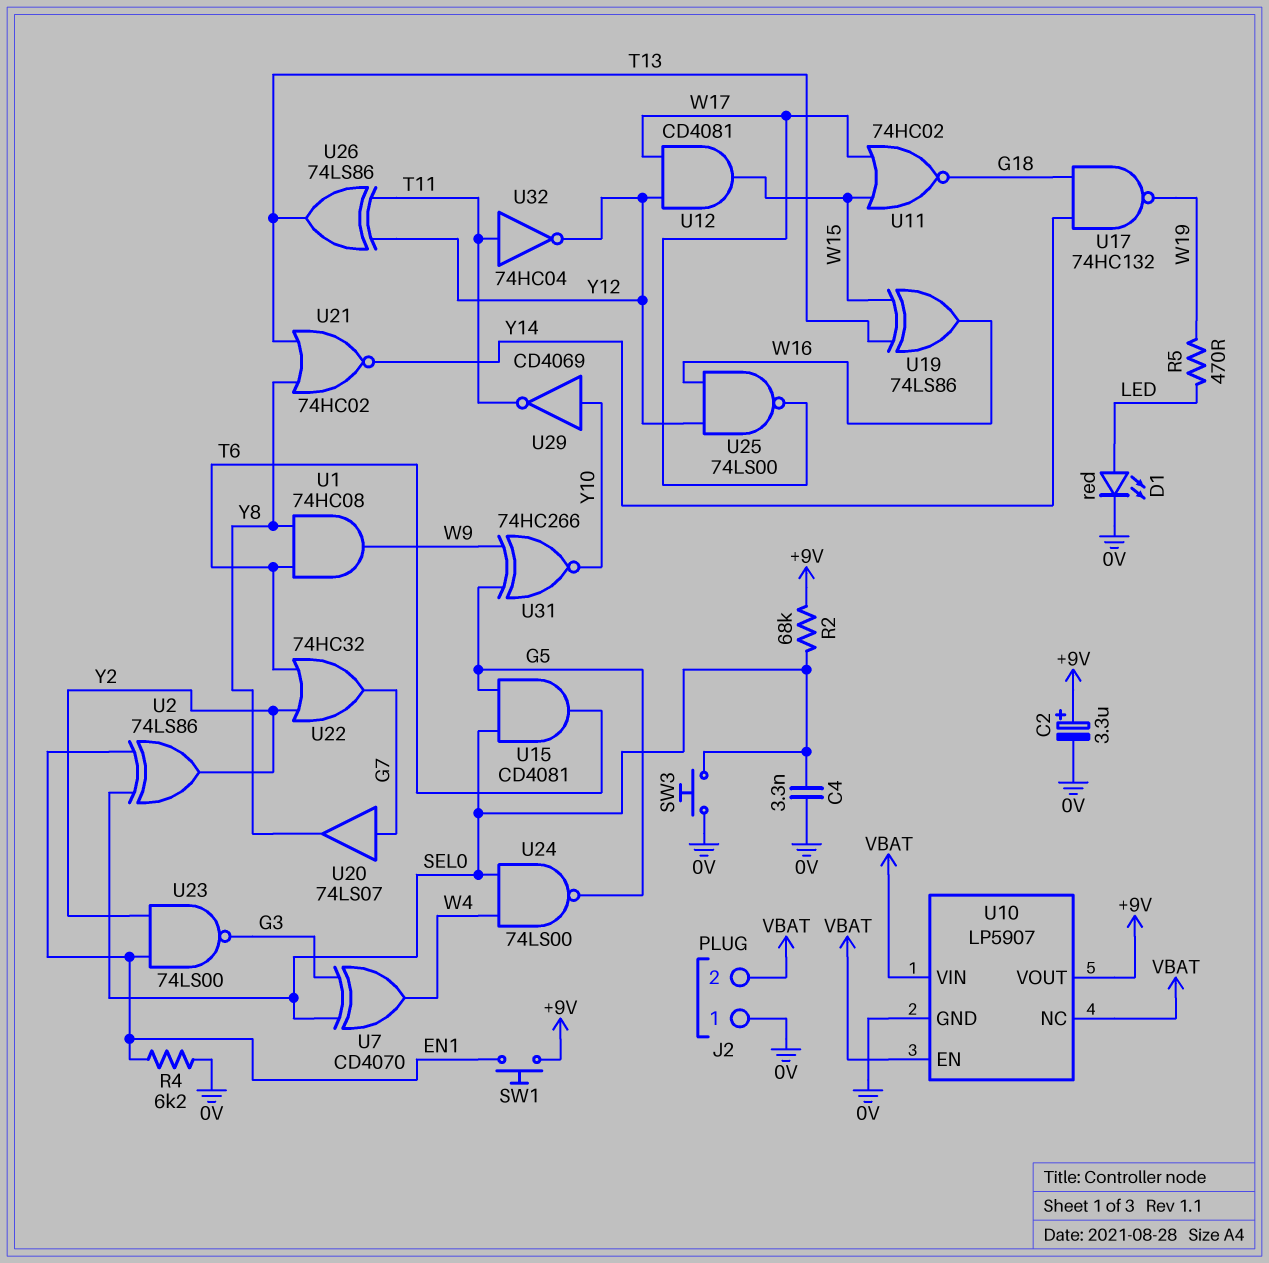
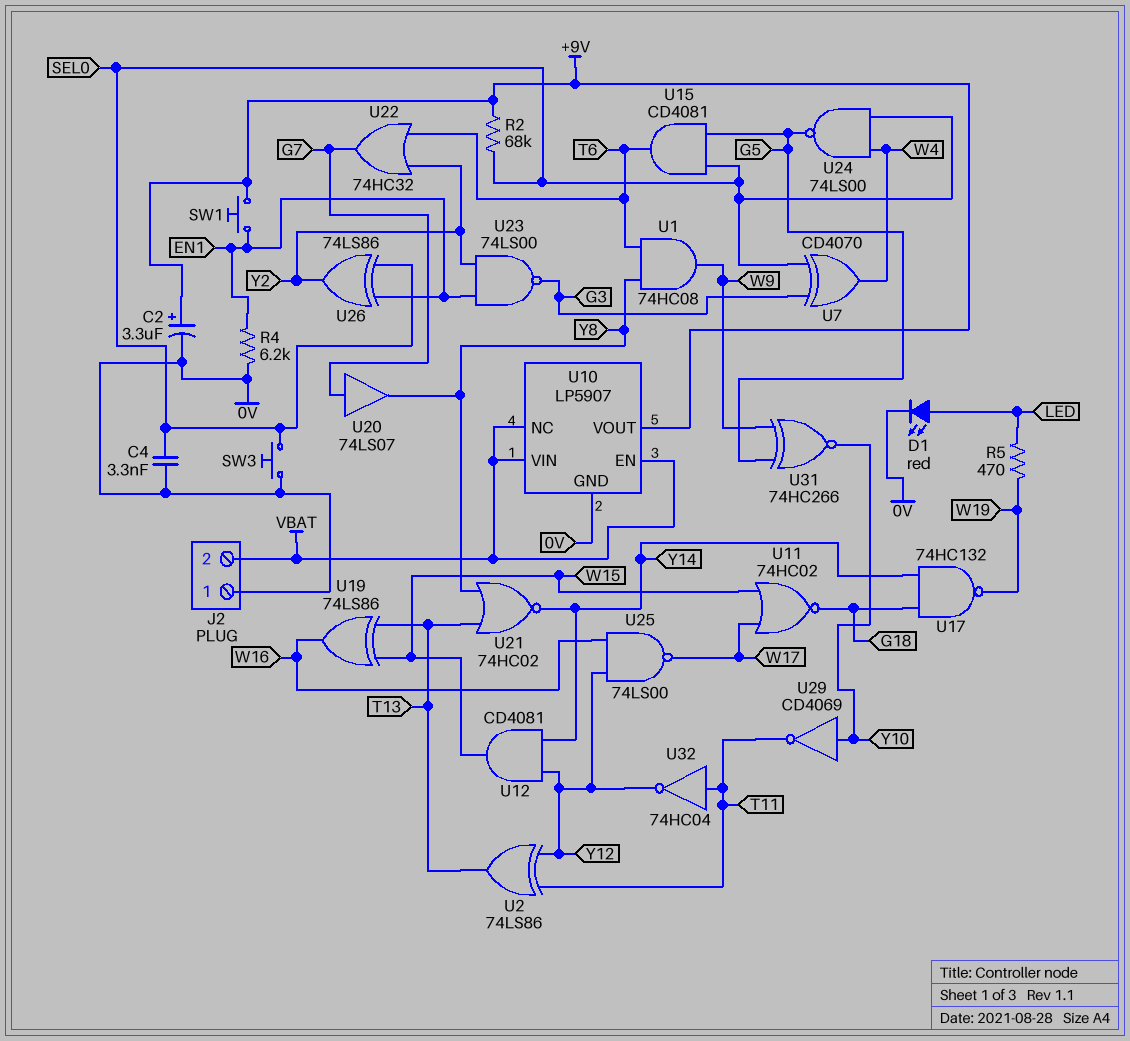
U2: XOR 74LS86 (in EN1, in SEL0, out Y2) -> XOR 74LS86 (in T11, in Y12, out T13)
U12: AND CD4081 (in W17, in Y12, out W15) -> AND CD4081 (in Y12, in Y14, out W15)
U26: XOR 74LS86 (in T11, in Y12, out T13) -> XOR 74LS86 (in EN1, in SEL0, out Y2)

